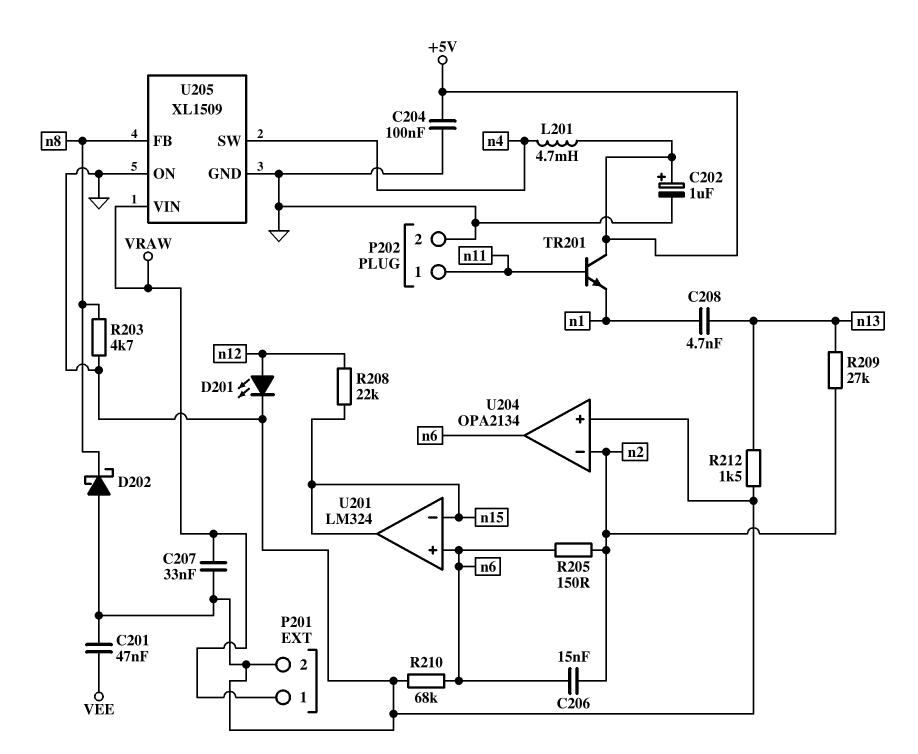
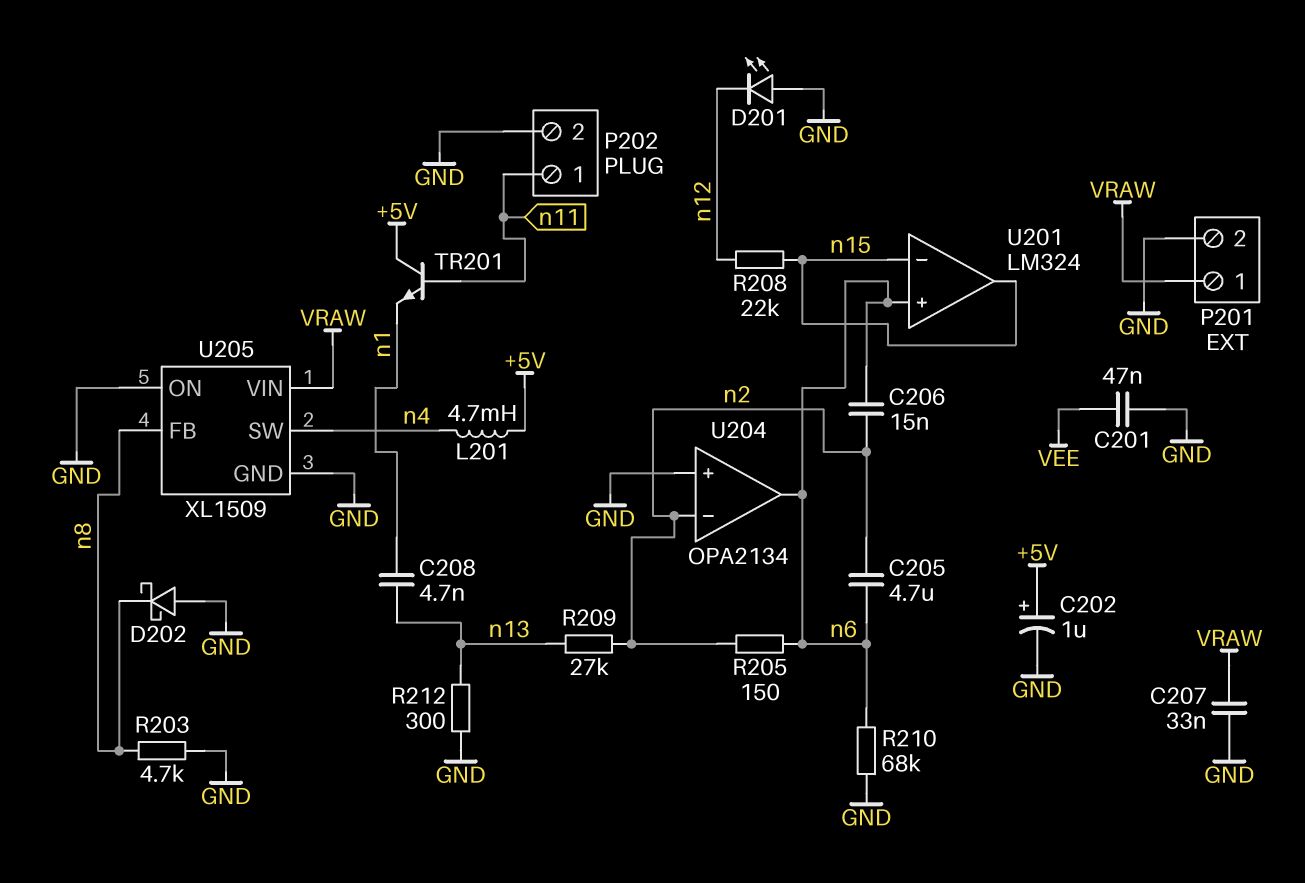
C204: 100nF (+5V, GND) -> none
C205: none -> 4.7uF (n2, n6)
D201: LED (A n12, K GND) -> LED (A GND, K n12)
R212: 1.5k (GND, n13) -> 300 (GND, n13)

